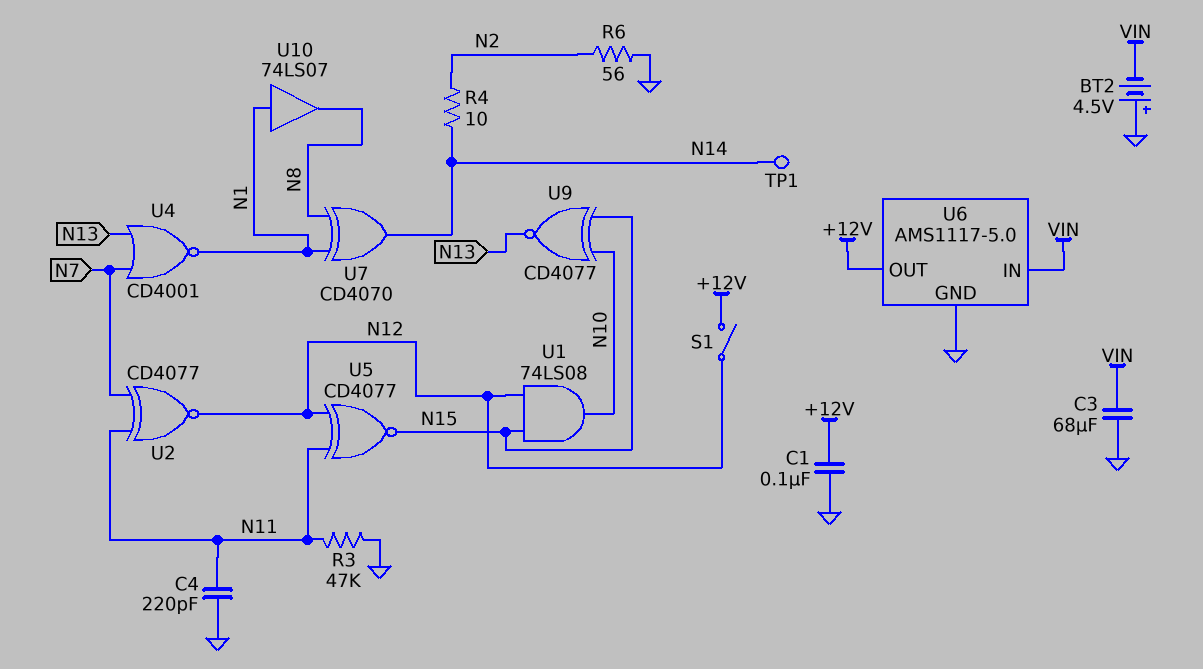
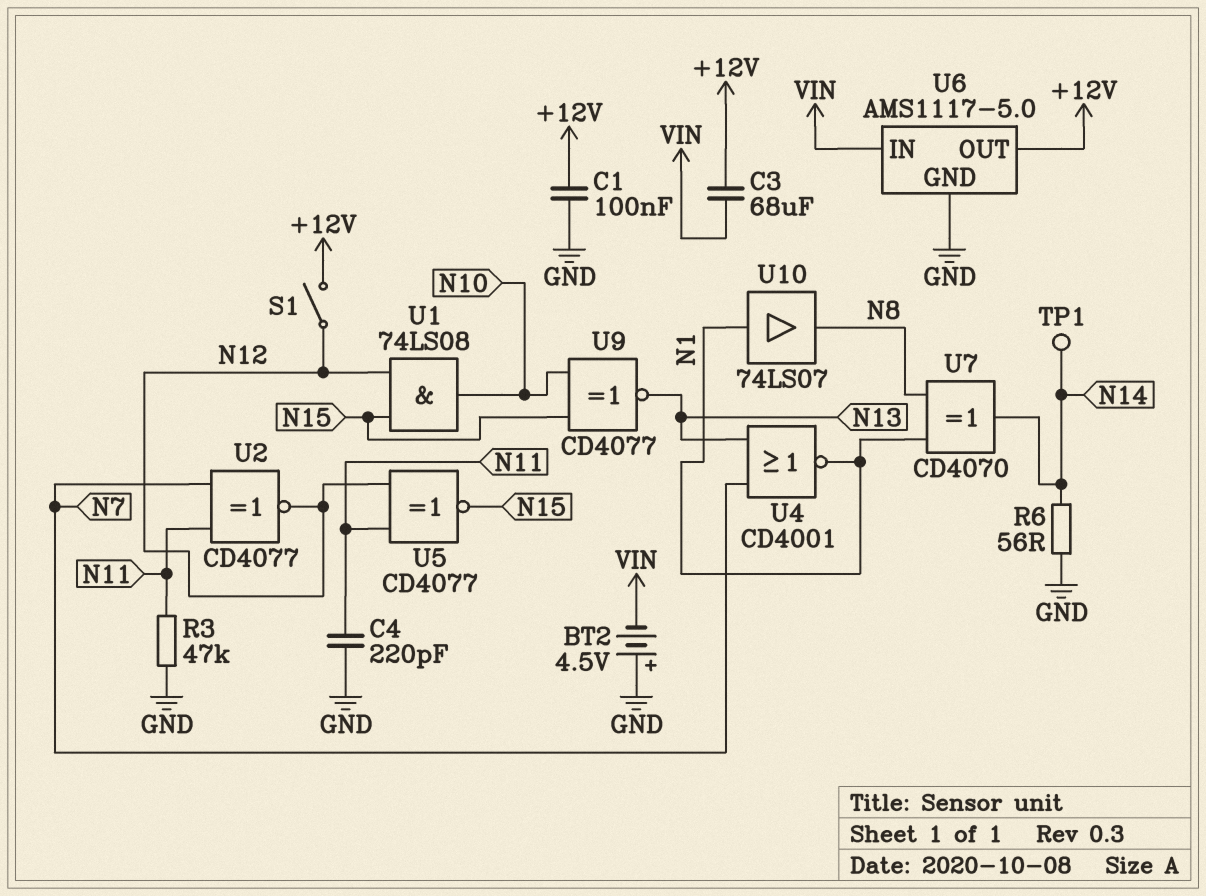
C3: 68uF (GND, VIN) -> 68uF (+12V, VIN)
R4: 10 (N2, N14) -> none
R6: 56 (GND, N2) -> 56 (GND, N14)

